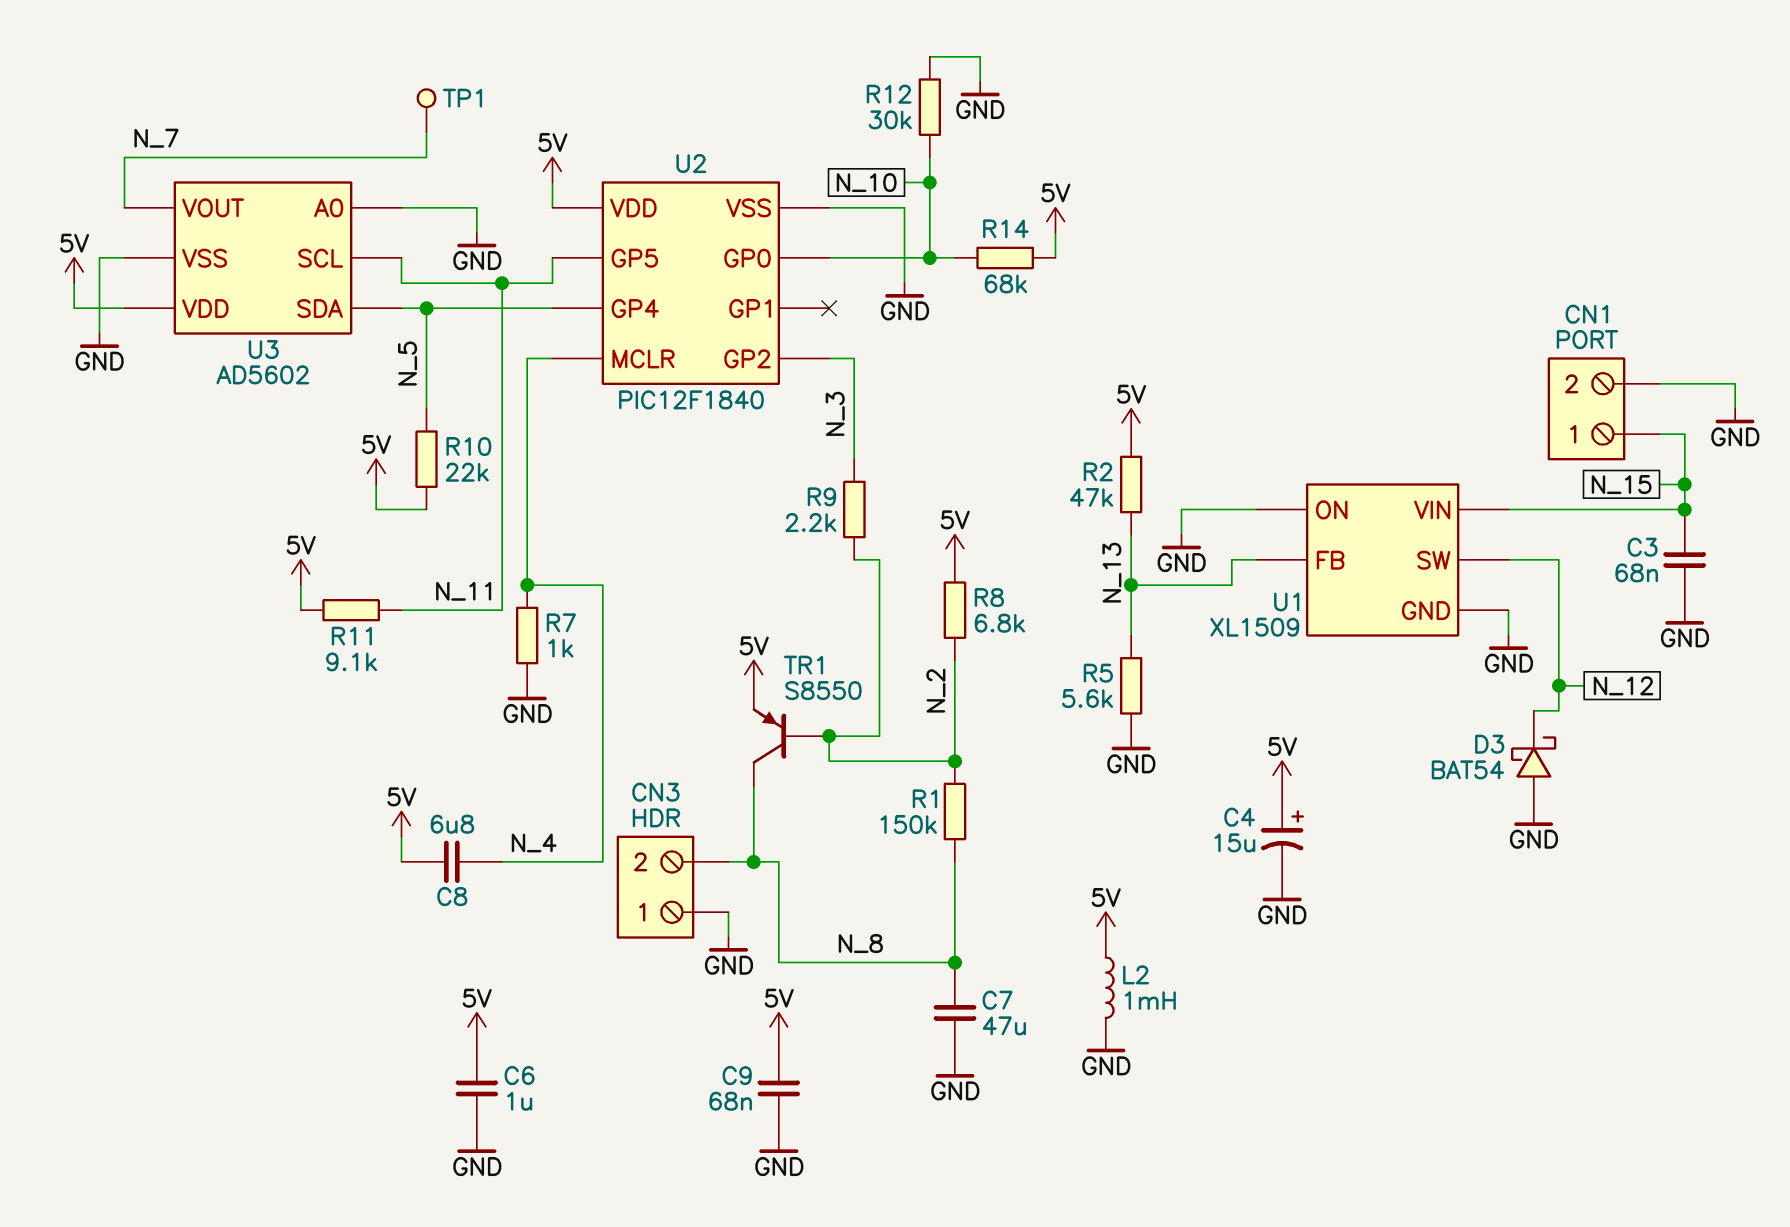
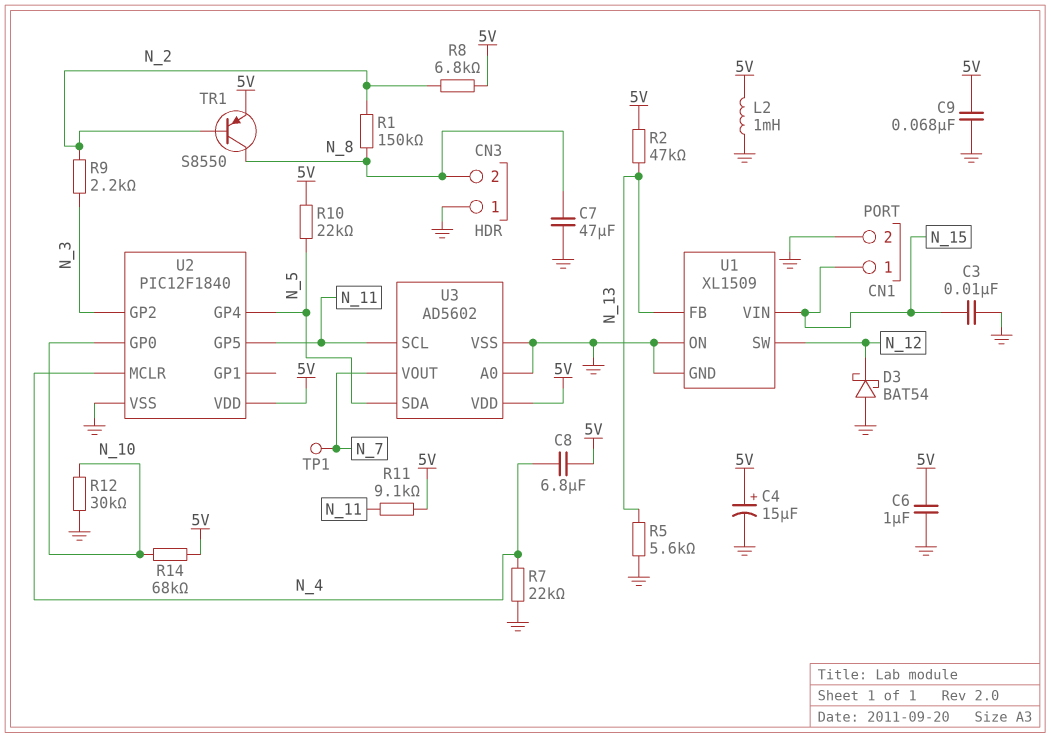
C3: 68nF (GND, N_15) -> 10nF (GND, N_15)
R7: 1k (GND, N_4) -> 22k (GND, N_4)

